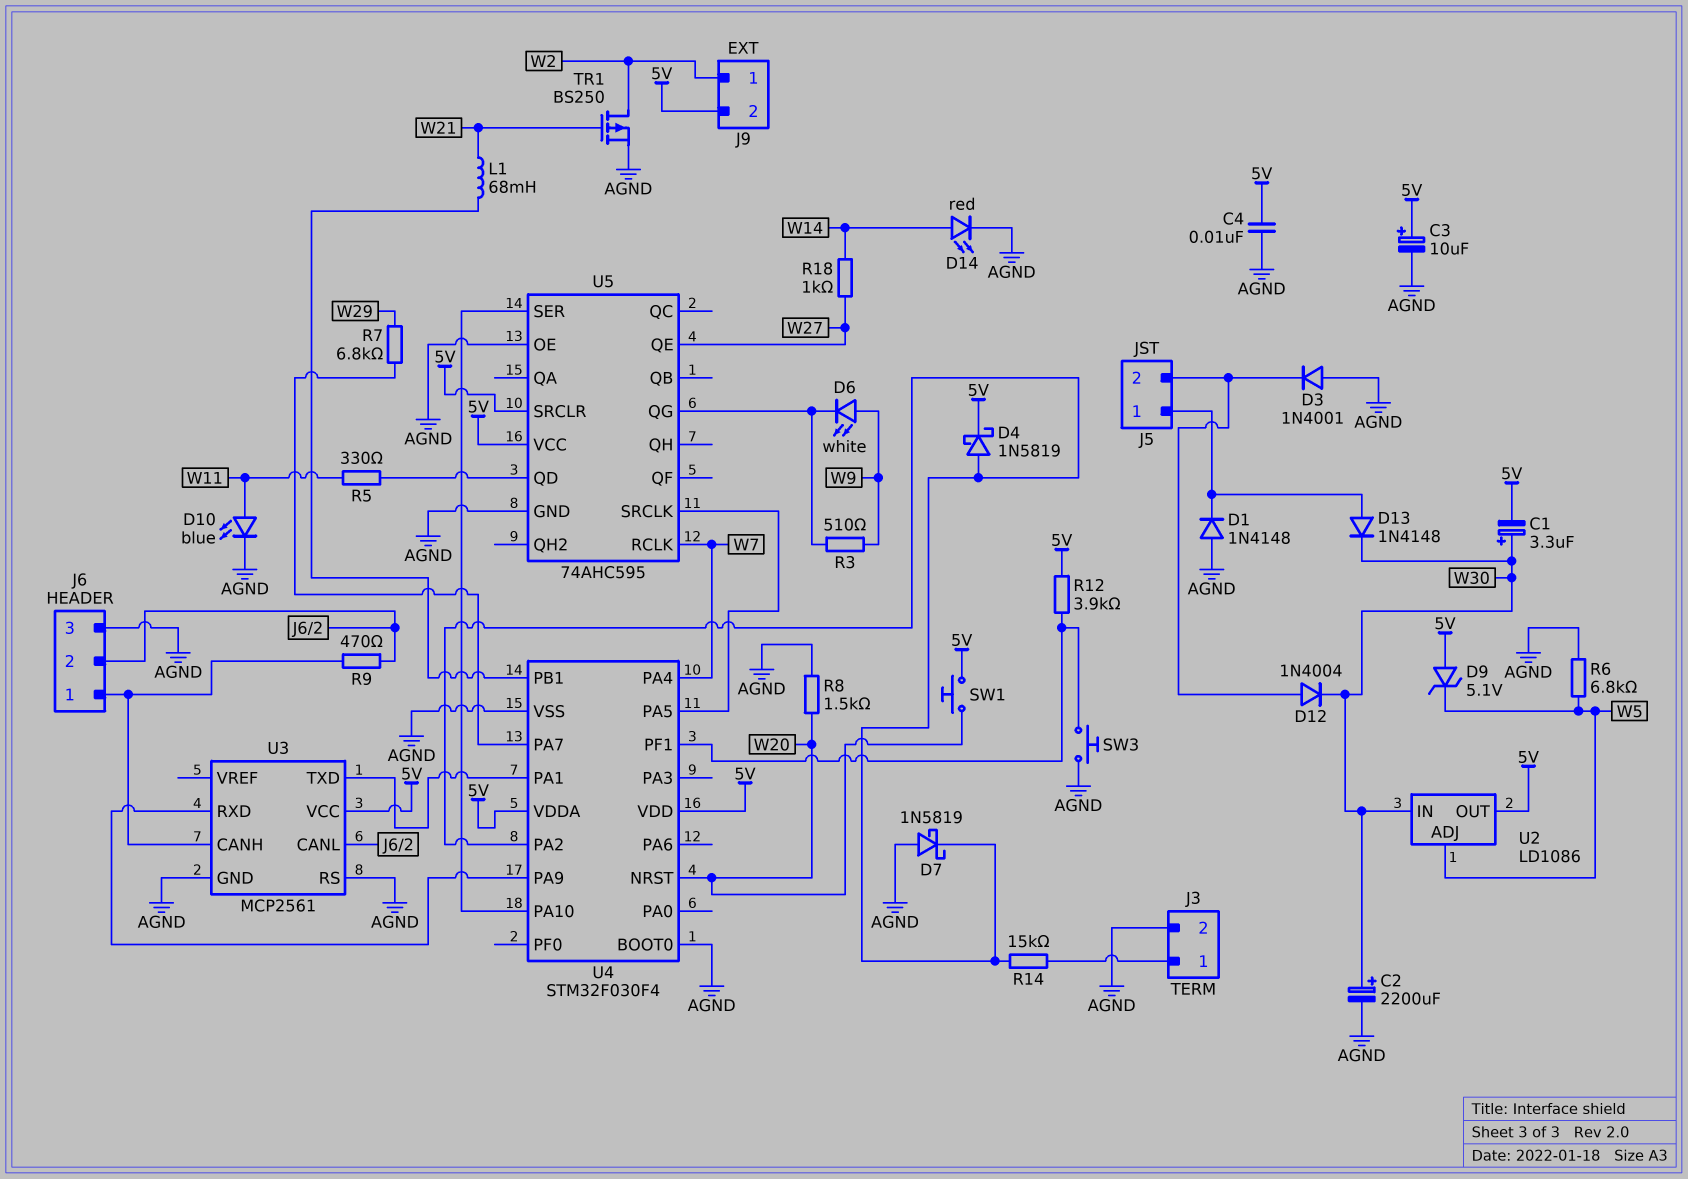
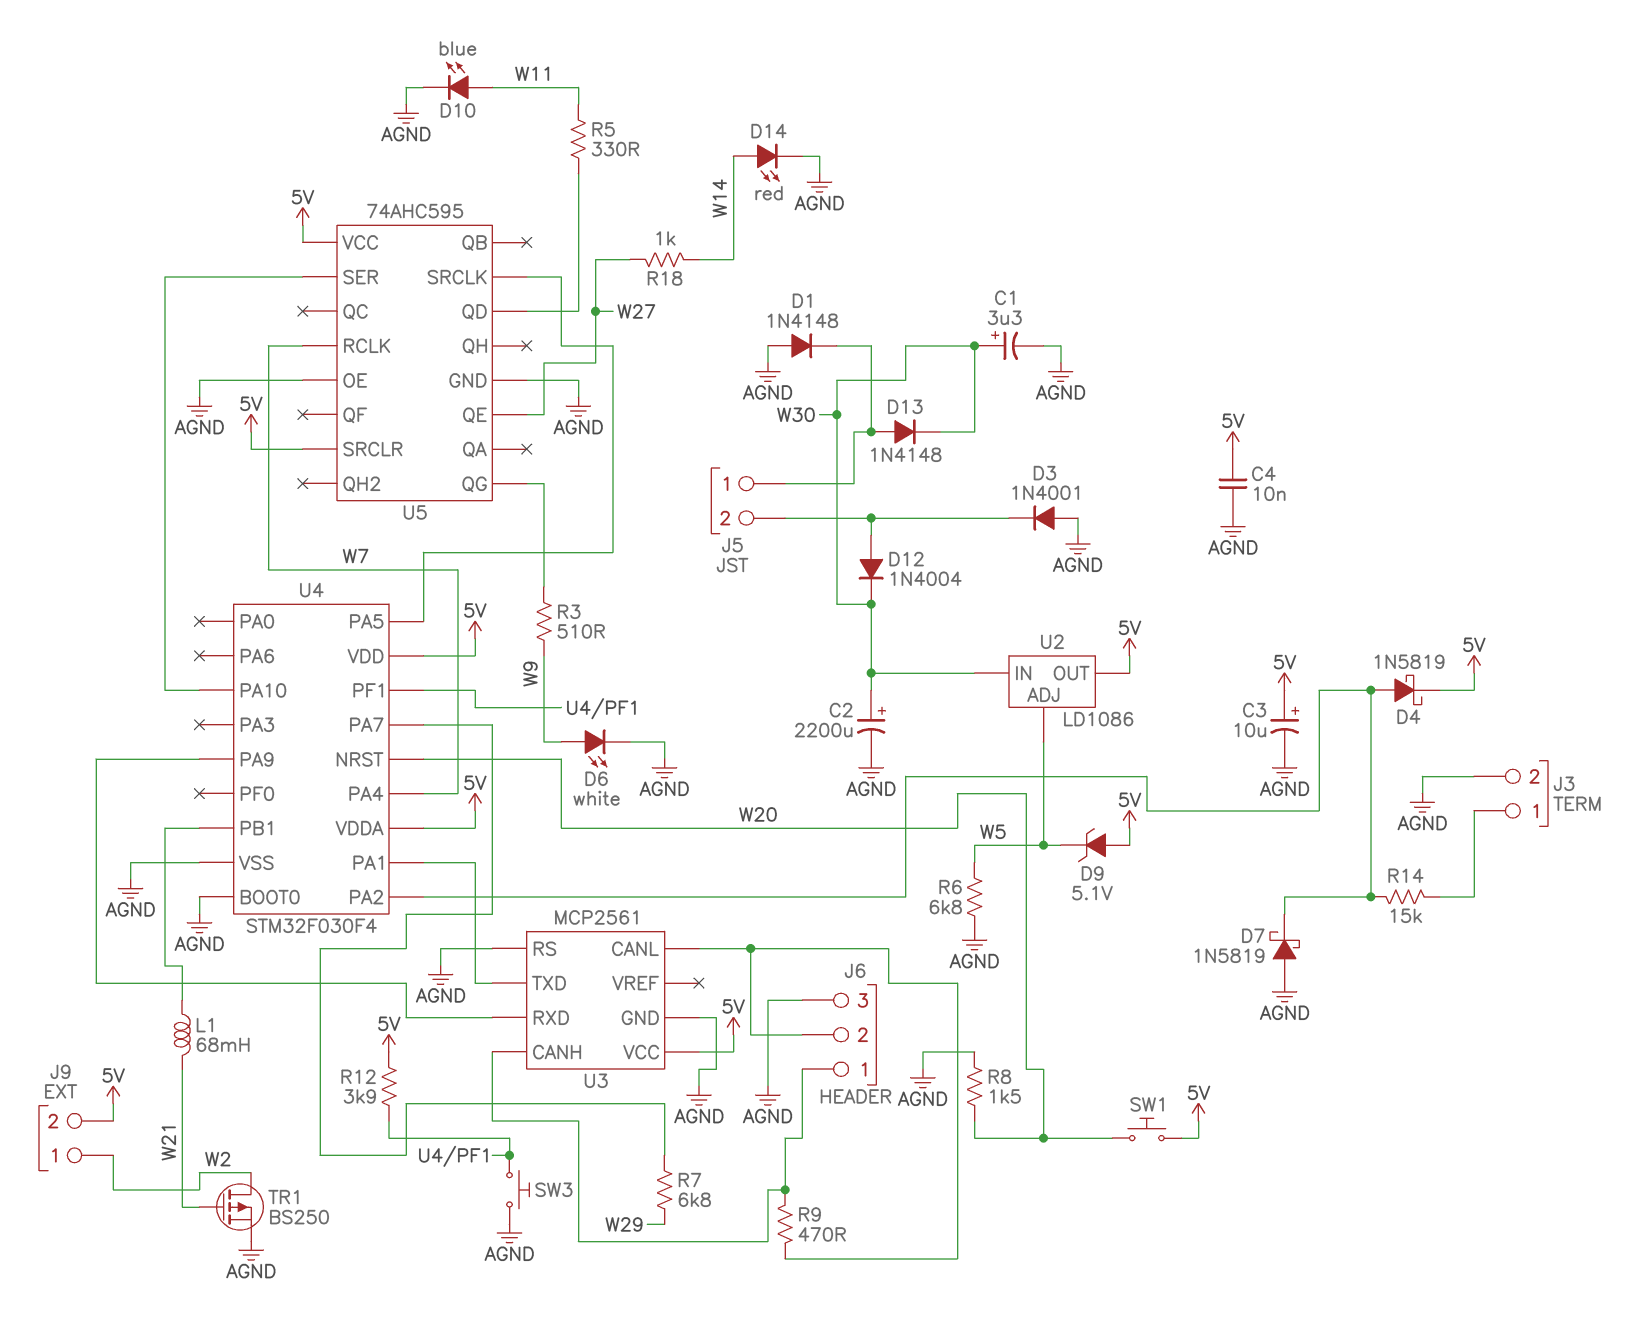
C1: 3.3uF (plus W30, minus 5V) -> 3.3uF (plus W30, minus AGND)
D6: LED white (A W9, K U5/QG) -> LED white (A W9, K AGND)

